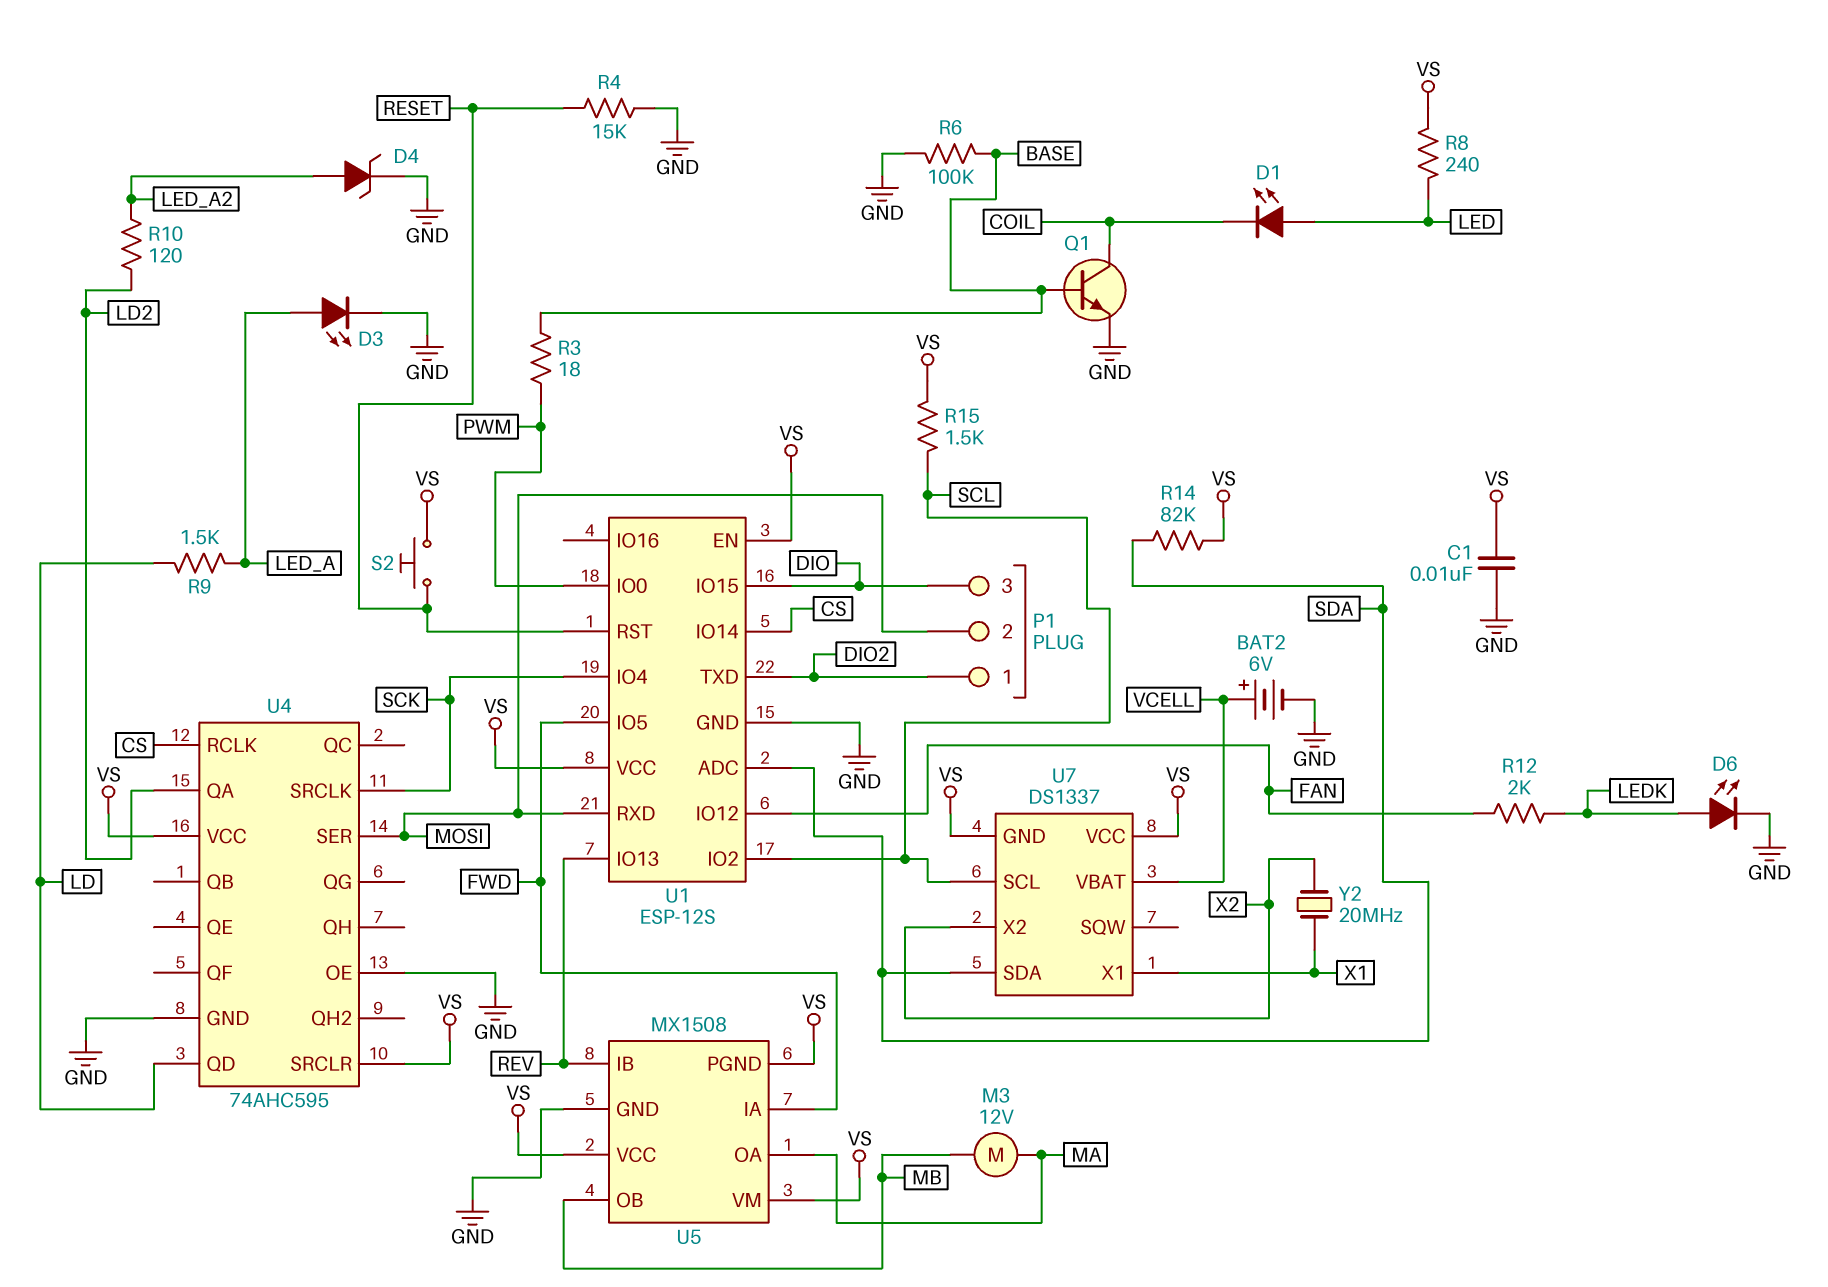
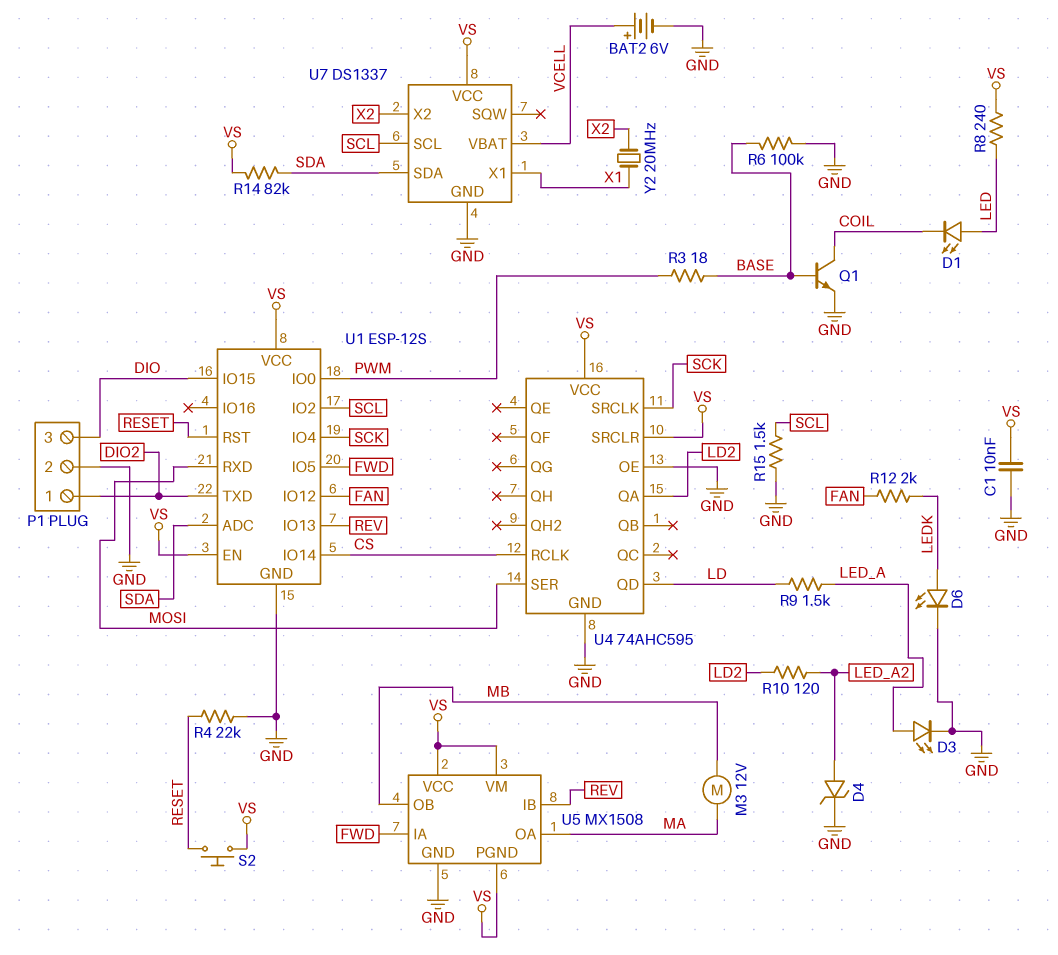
P1 pin 2: MOSI -> GND
R4: 15k (GND, RESET) -> 22k (GND, RESET)
R15: 1.5k (SCL, VS) -> 1.5k (GND, SCL)
U7 pin GND: VS -> GND

